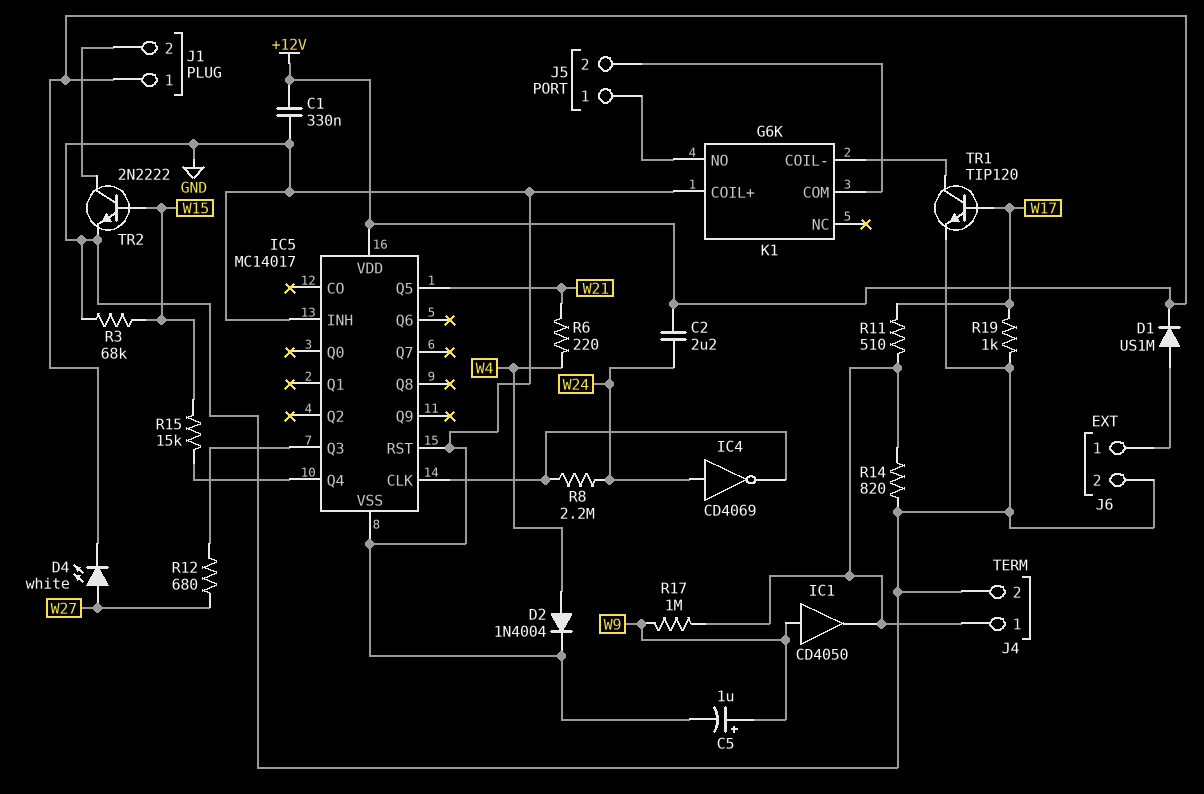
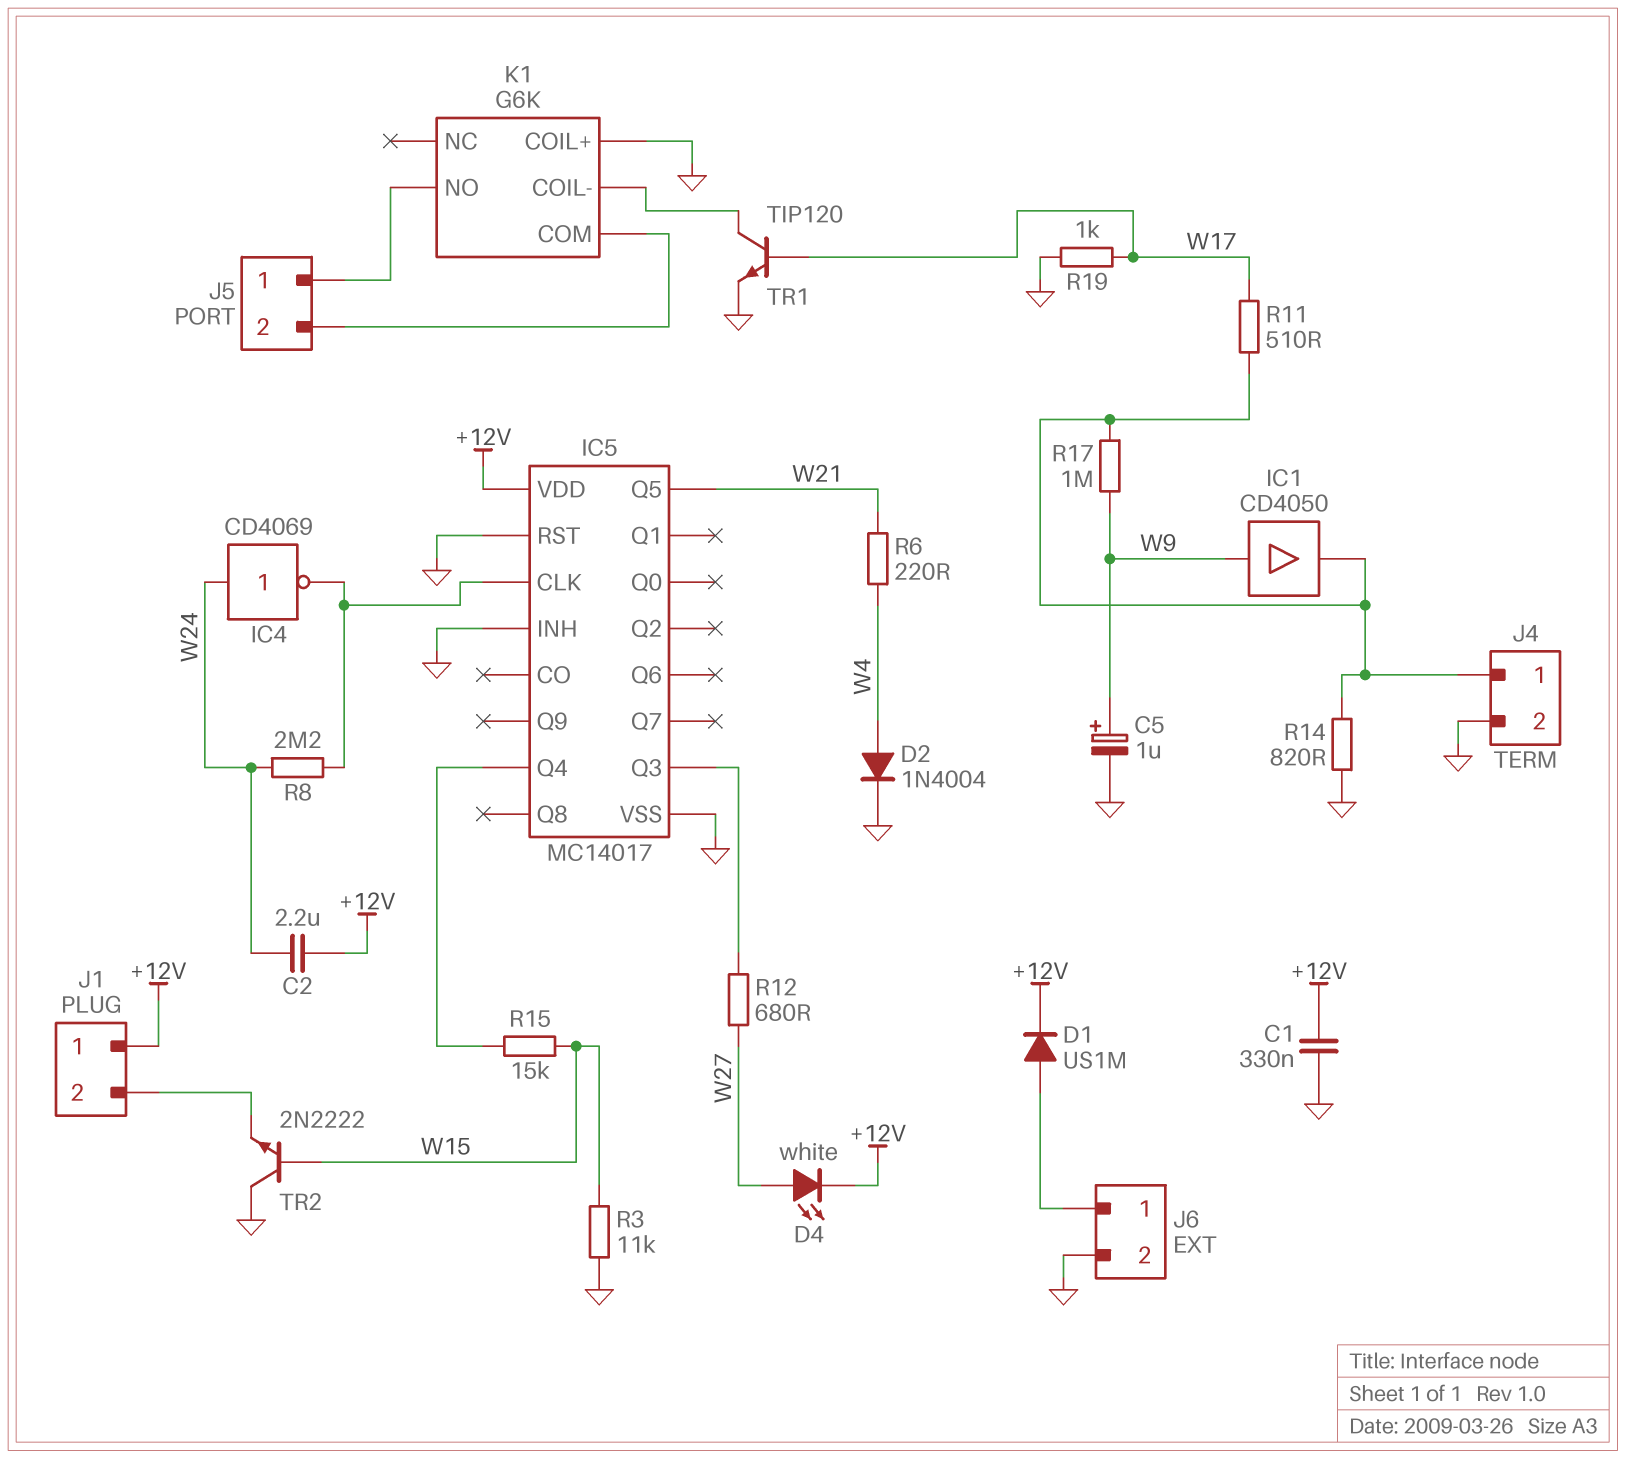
R3: 68k (GND, W15) -> 11k (GND, W15)
TR2: NPN 2N2222 (B W15, C J1/2, E GND) -> NPN 2N2222 (B W15, C GND, E J1/2)

